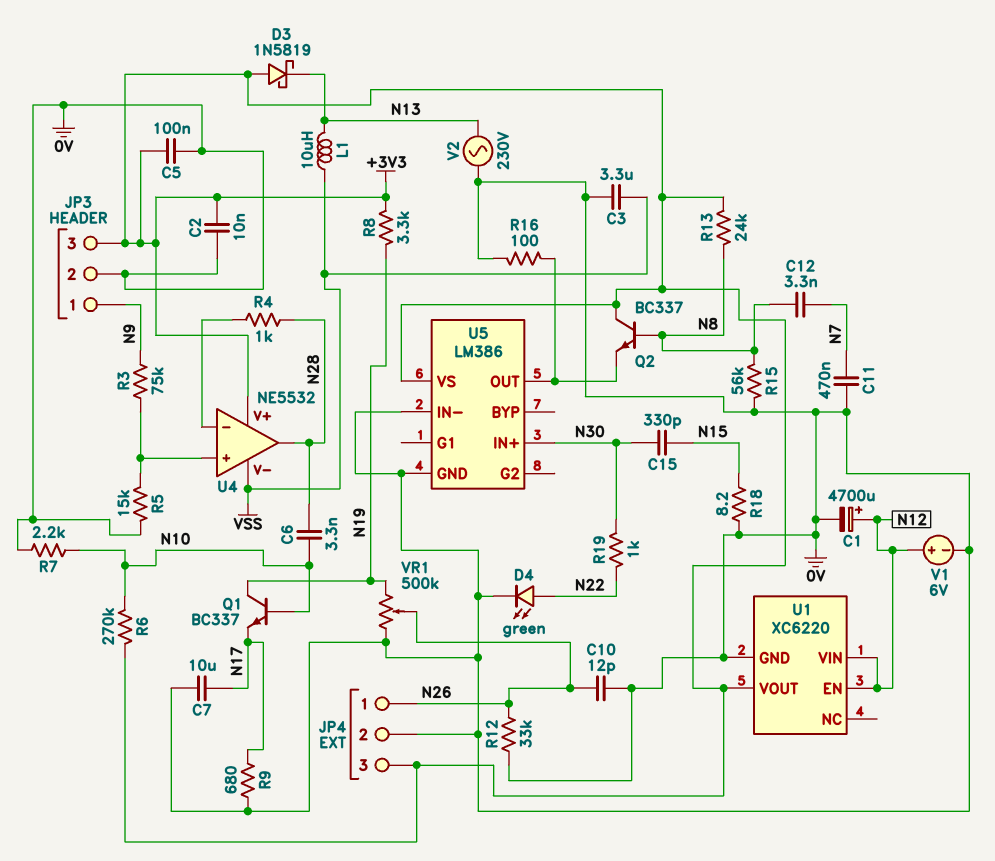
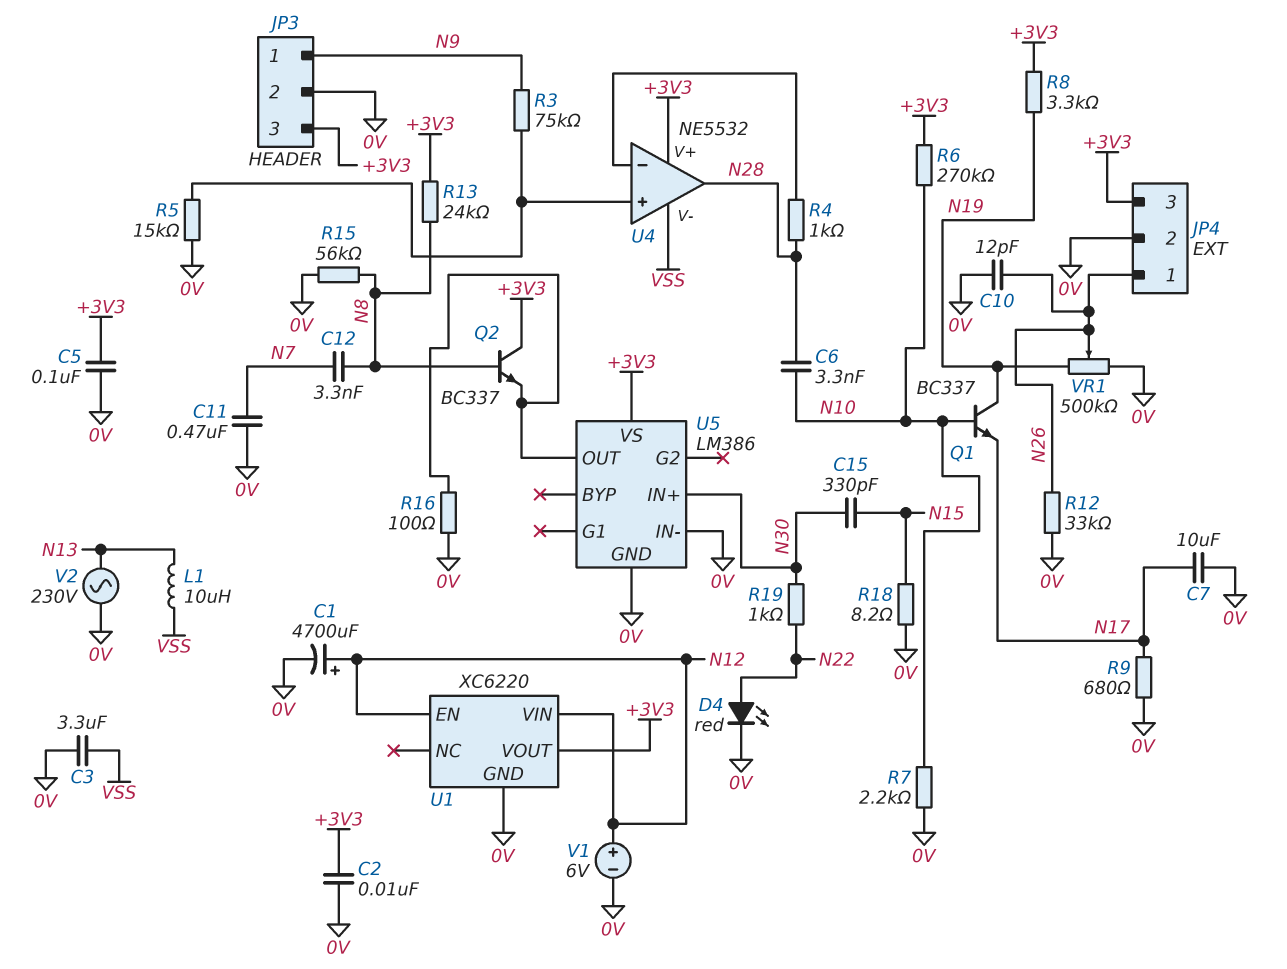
D3: schottky 1N5819 (A +3V3, K N13) -> none
D4: LED green (A N22, K 0V) -> LED red (A N22, K 0V)

